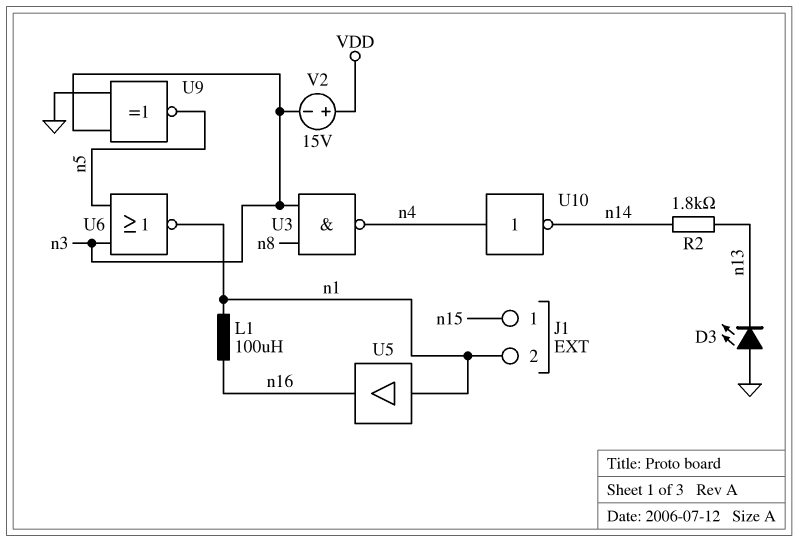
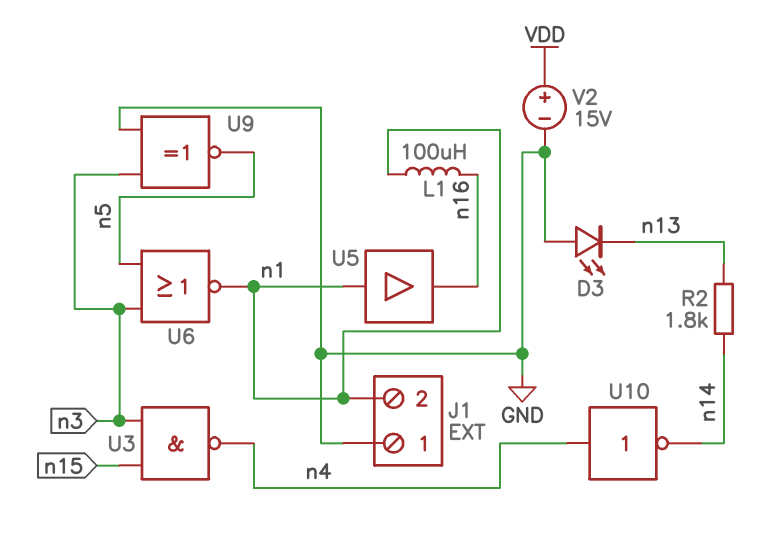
J1 pin 1: n15 -> GND
U3: NAND (in n3, in n8, out n4) -> NAND (in n3, in n15, out n4)
V2: 15V (plus VDD, minus n3) -> 15V (plus VDD, minus GND)

